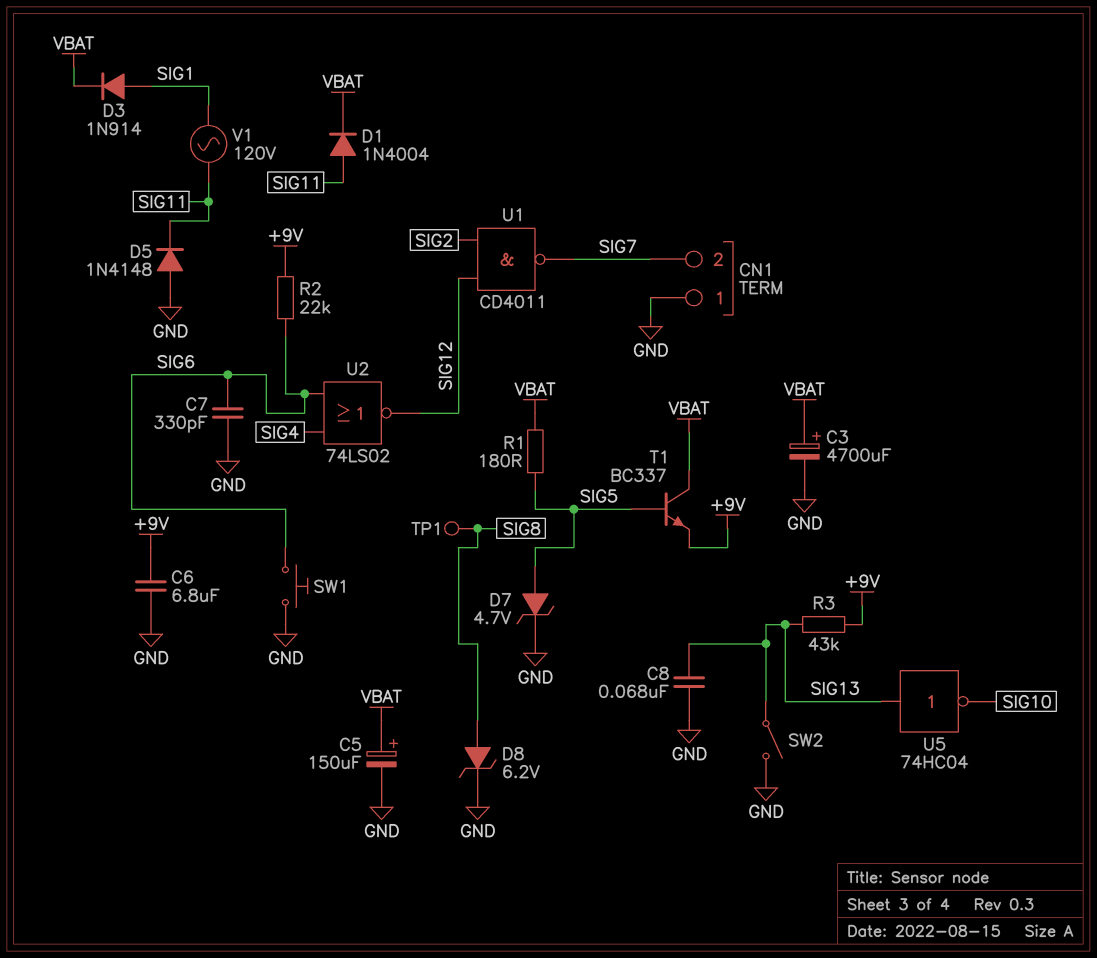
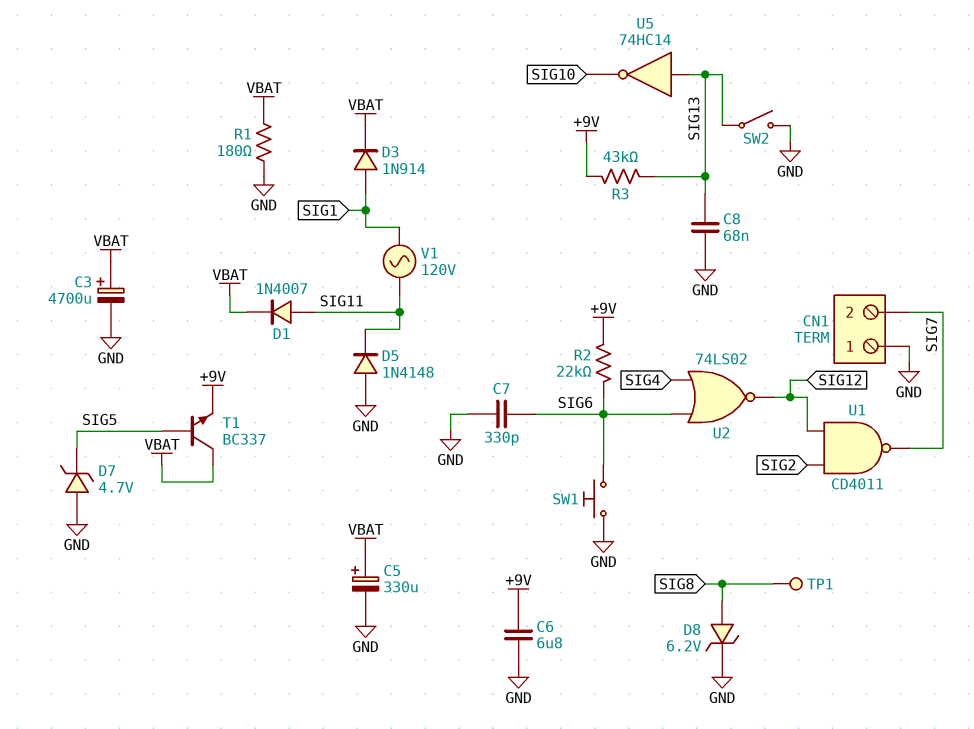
C5: 150uF (plus VBAT, minus GND) -> 330uF (plus VBAT, minus GND)
D1: diode 1N4004 (A SIG11, K VBAT) -> diode 1N4007 (A SIG11, K VBAT)
D7: zener 4.7V (A SIG5, K GND) -> zener 4.7V (A GND, K SIG5)
R1: 180 (SIG5, VBAT) -> 180 (GND, VBAT)
U5: NOT 74HC04 (in SIG13, out SIG10) -> NOT 74HC14 (in SIG13, out SIG10)

